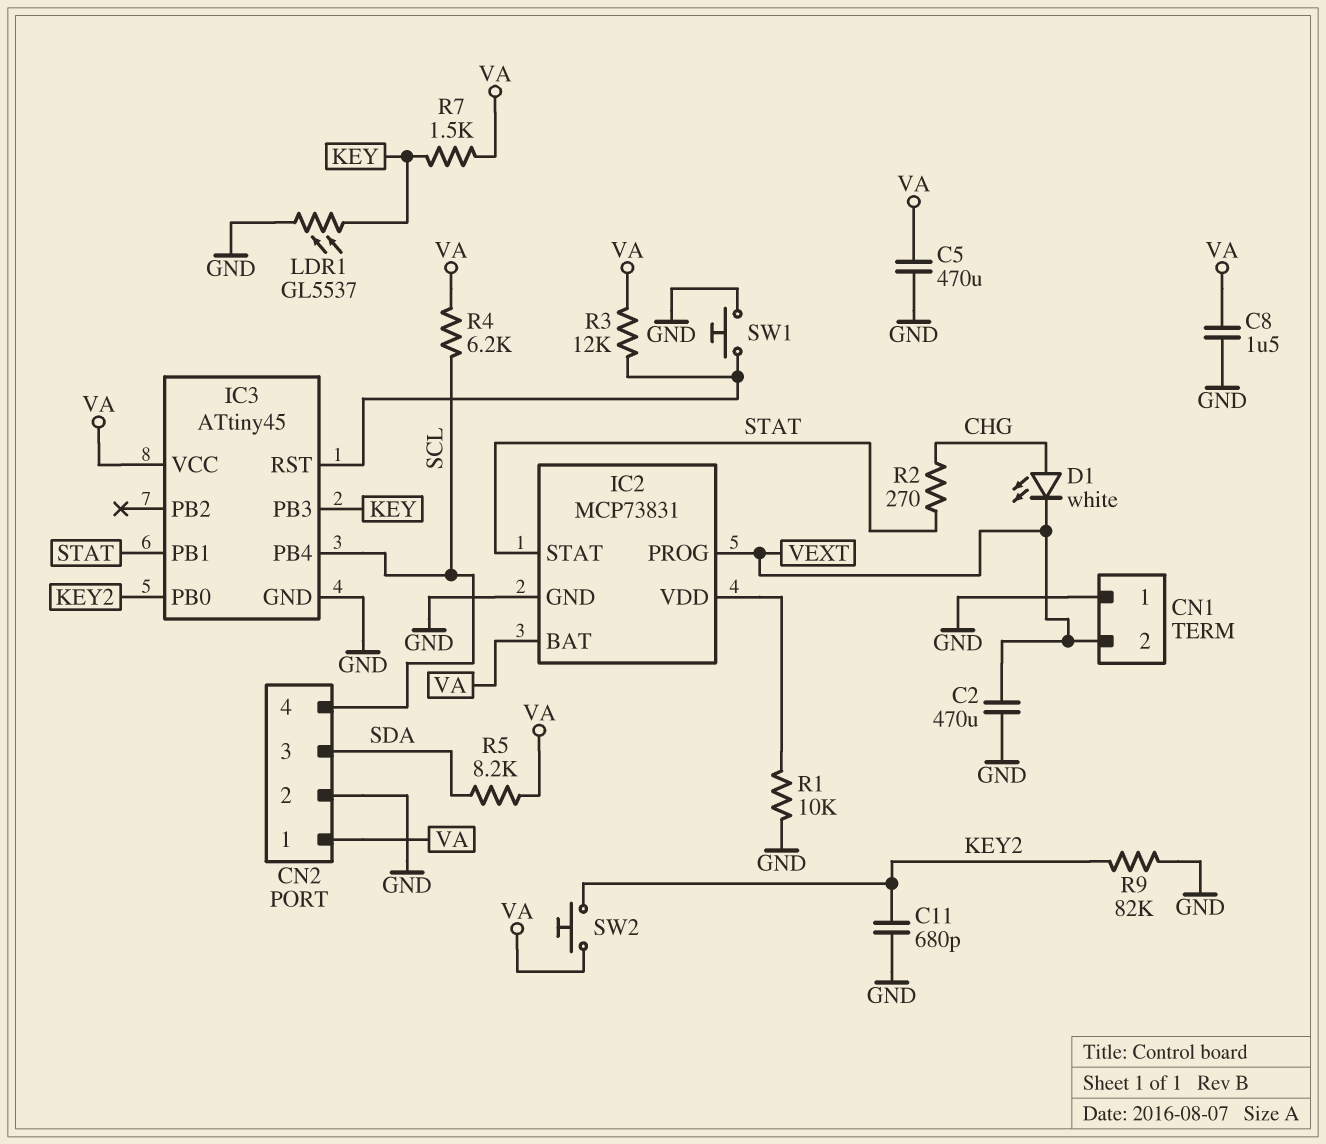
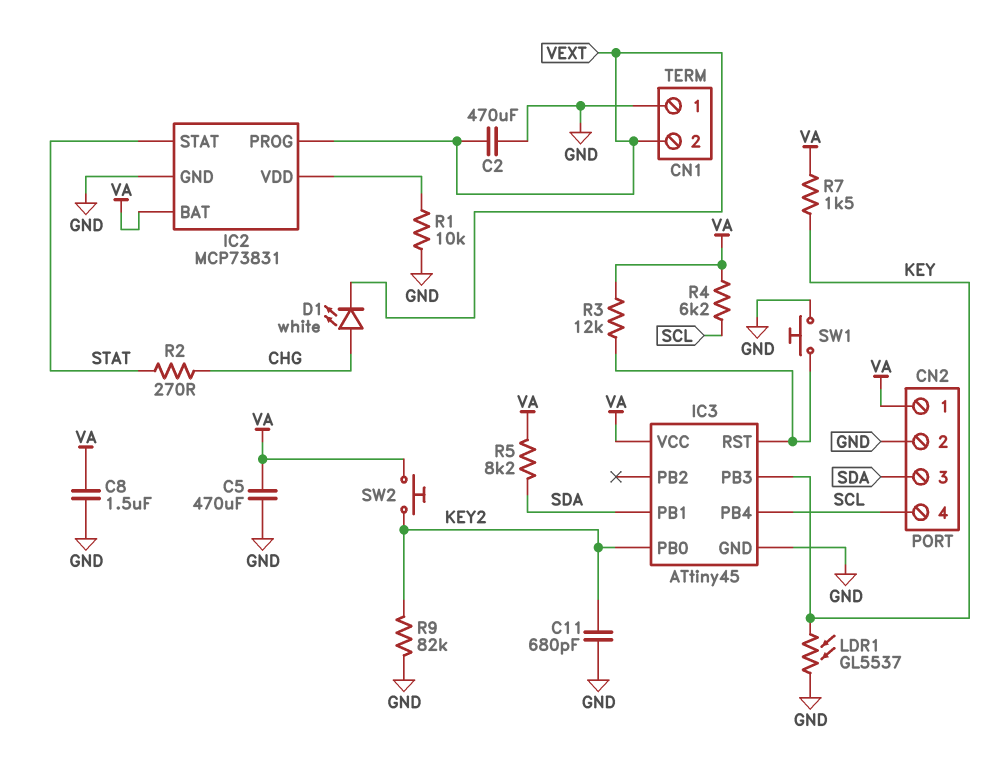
IC3 pin PB1: STAT -> SDA

